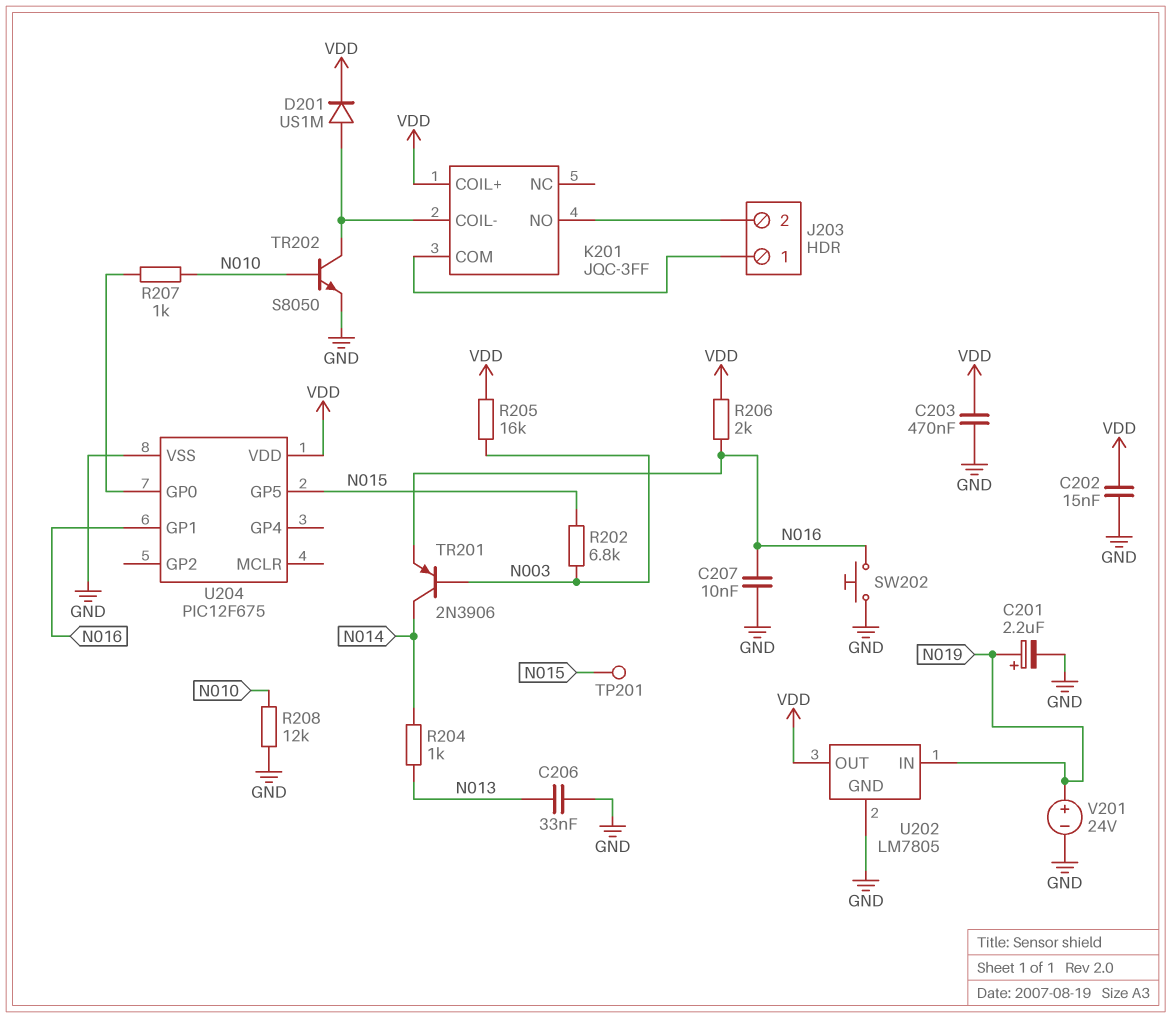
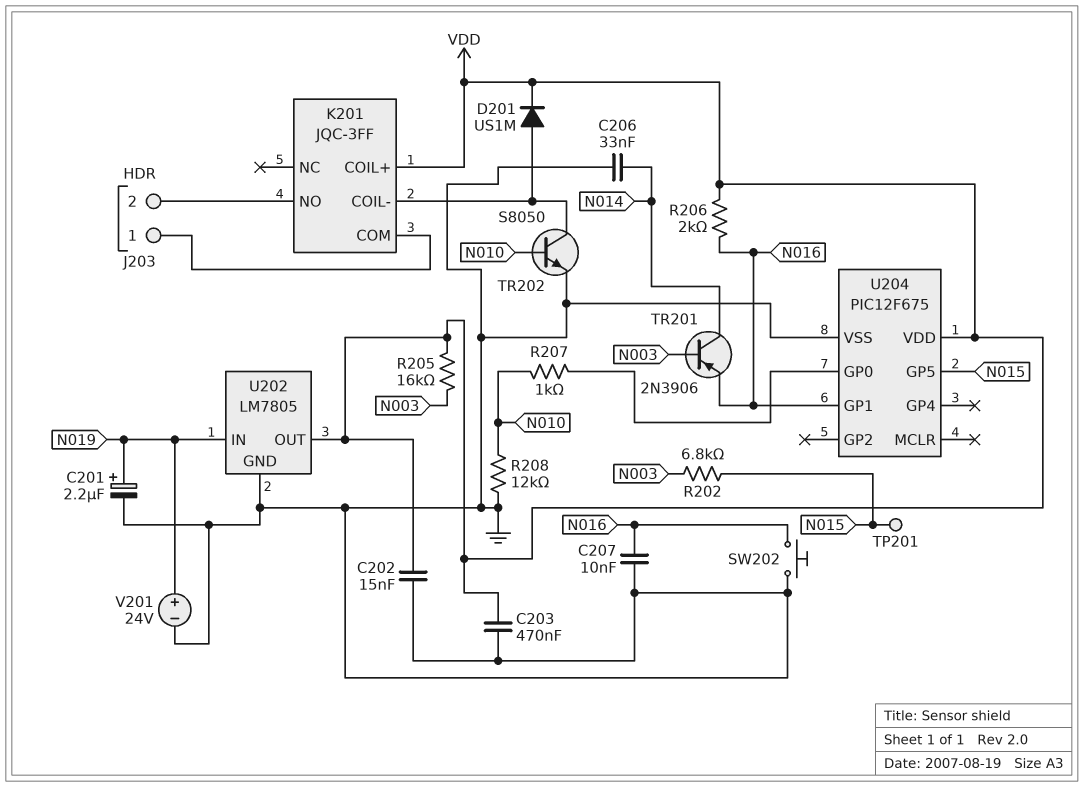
C206: 33nF (GND, N013) -> 33nF (GND, N014)
R204: 1k (N013, N014) -> none

